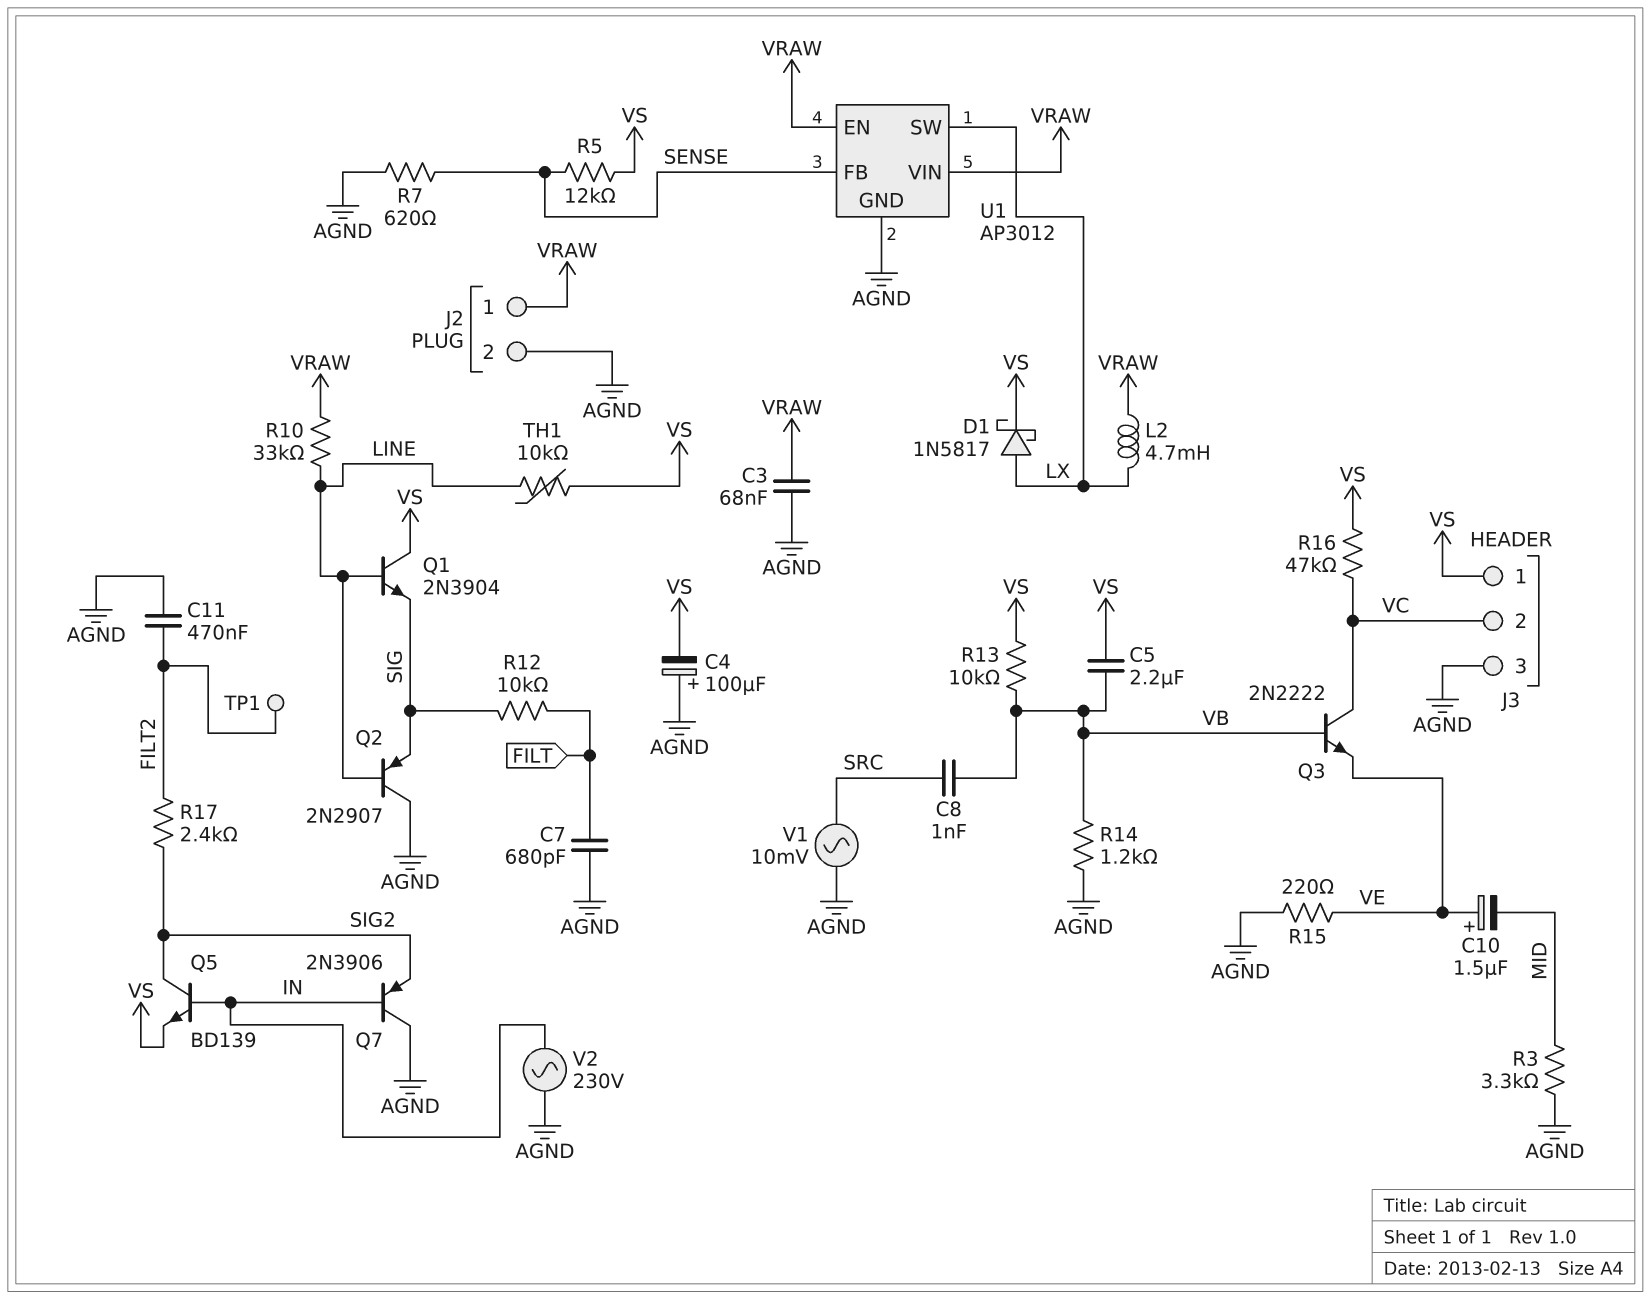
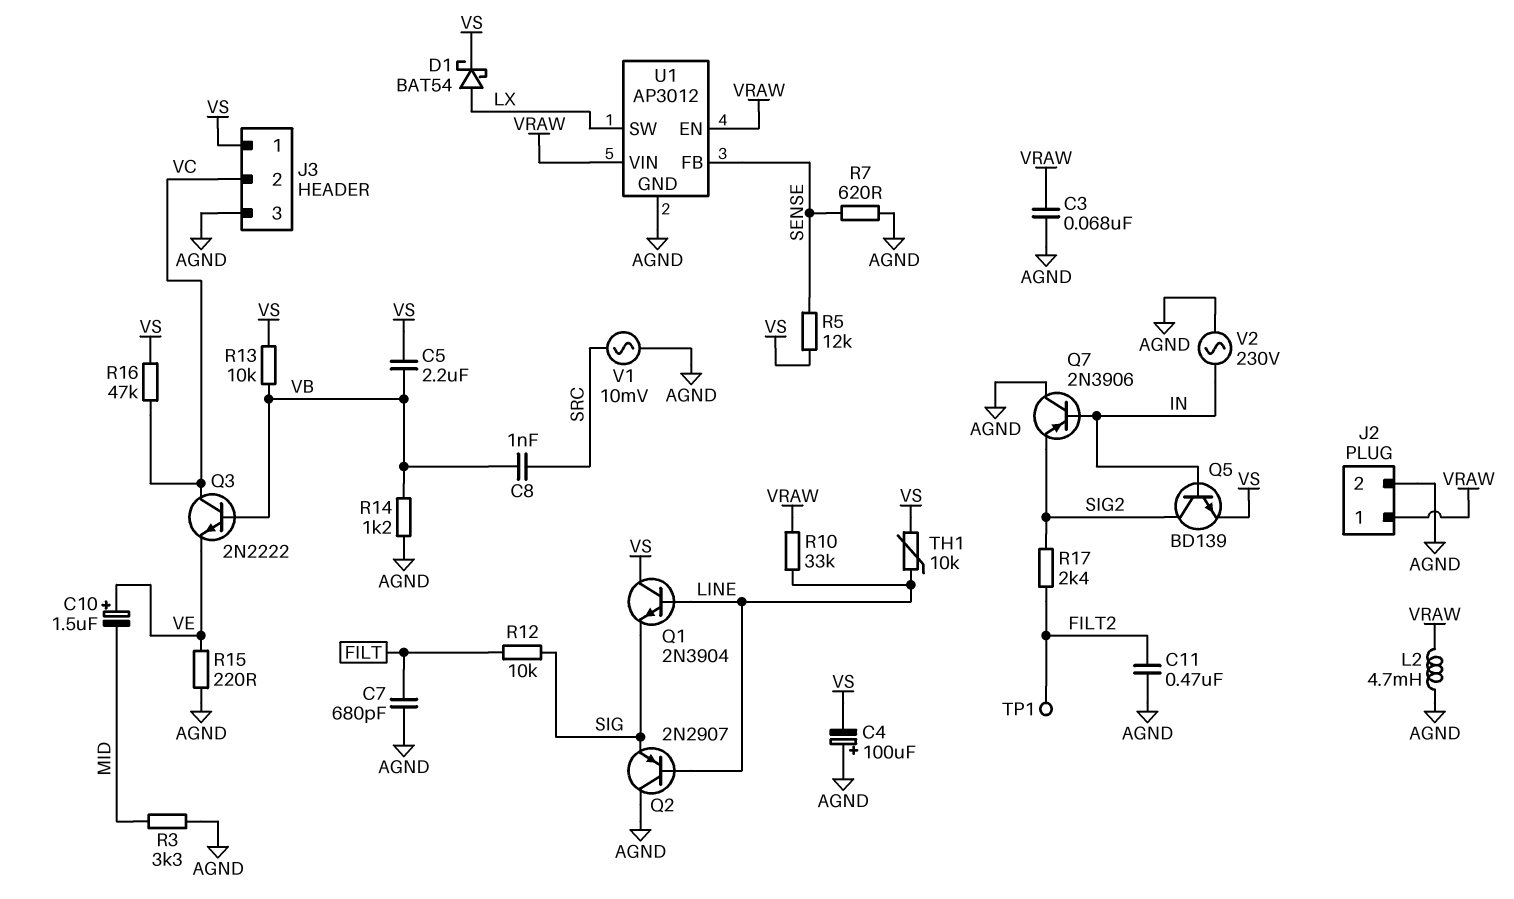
D1: schottky 1N5817 (A LX, K VS) -> schottky BAT54 (A LX, K VS)
L2: 4.7mH (LX, VRAW) -> 4.7mH (AGND, VRAW)

